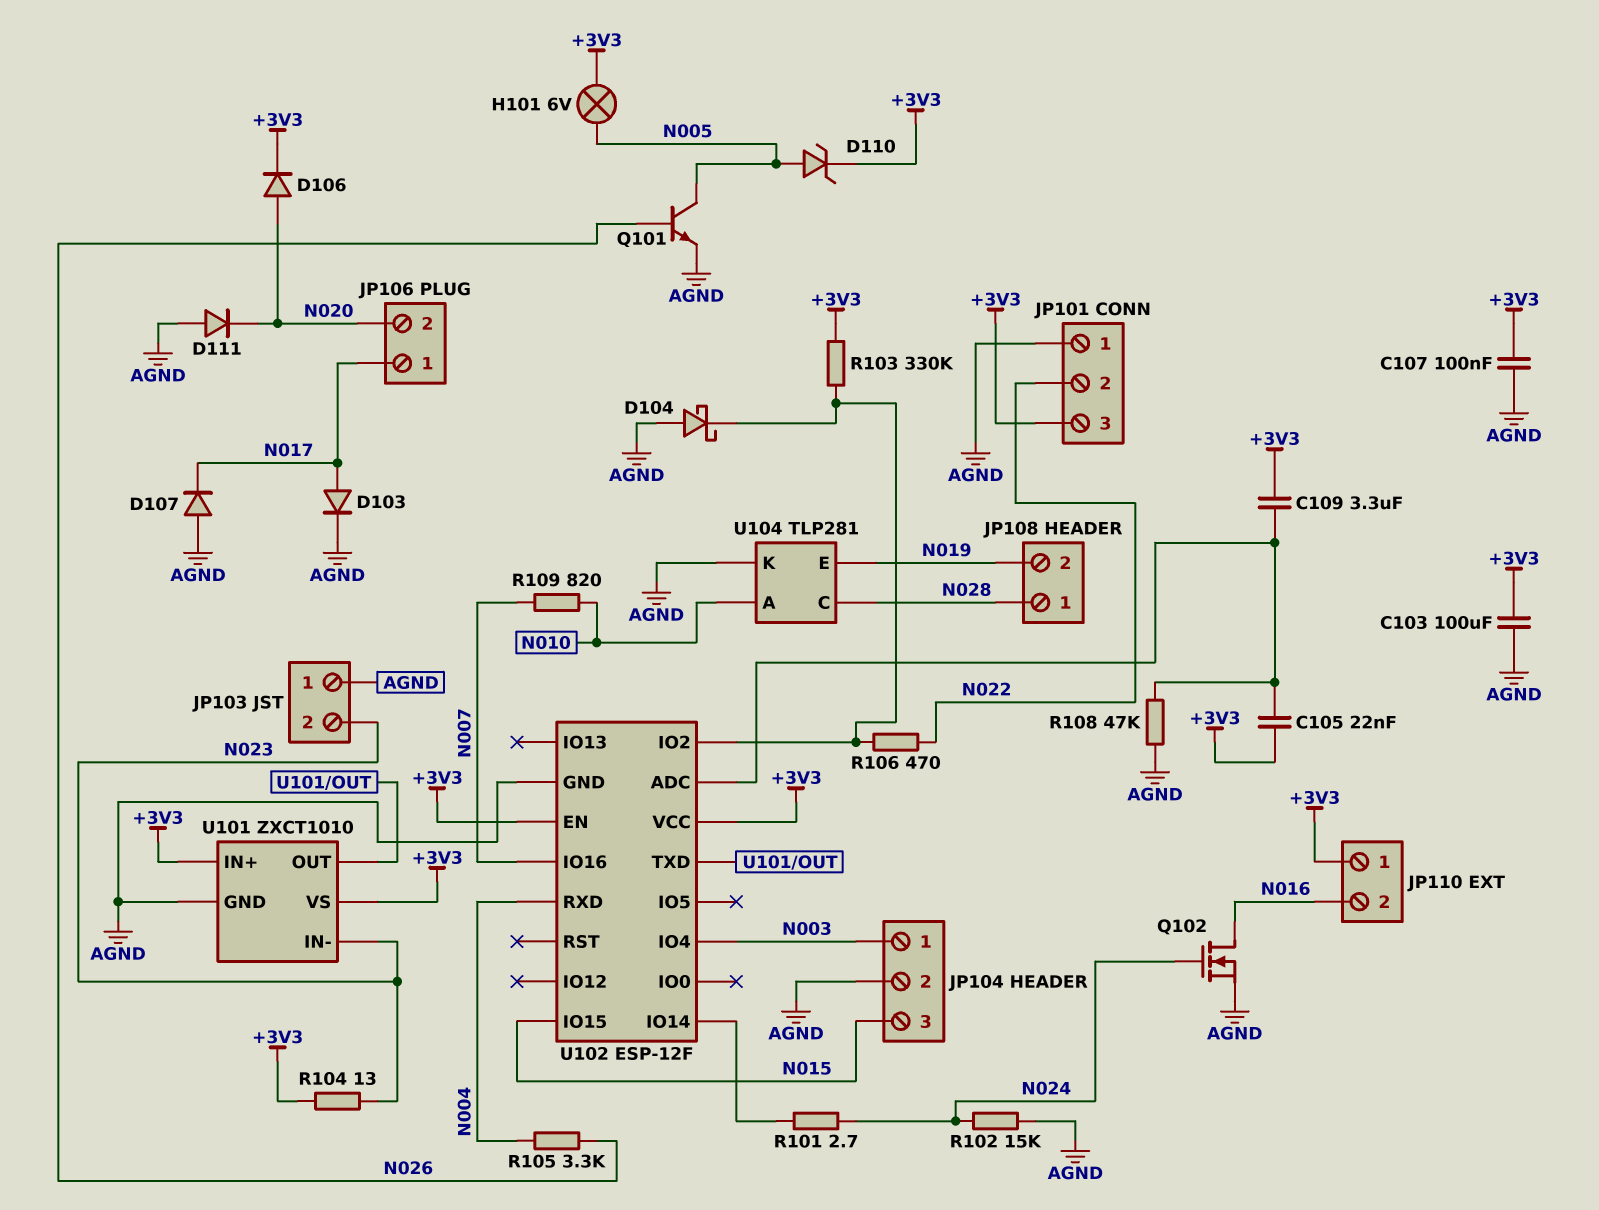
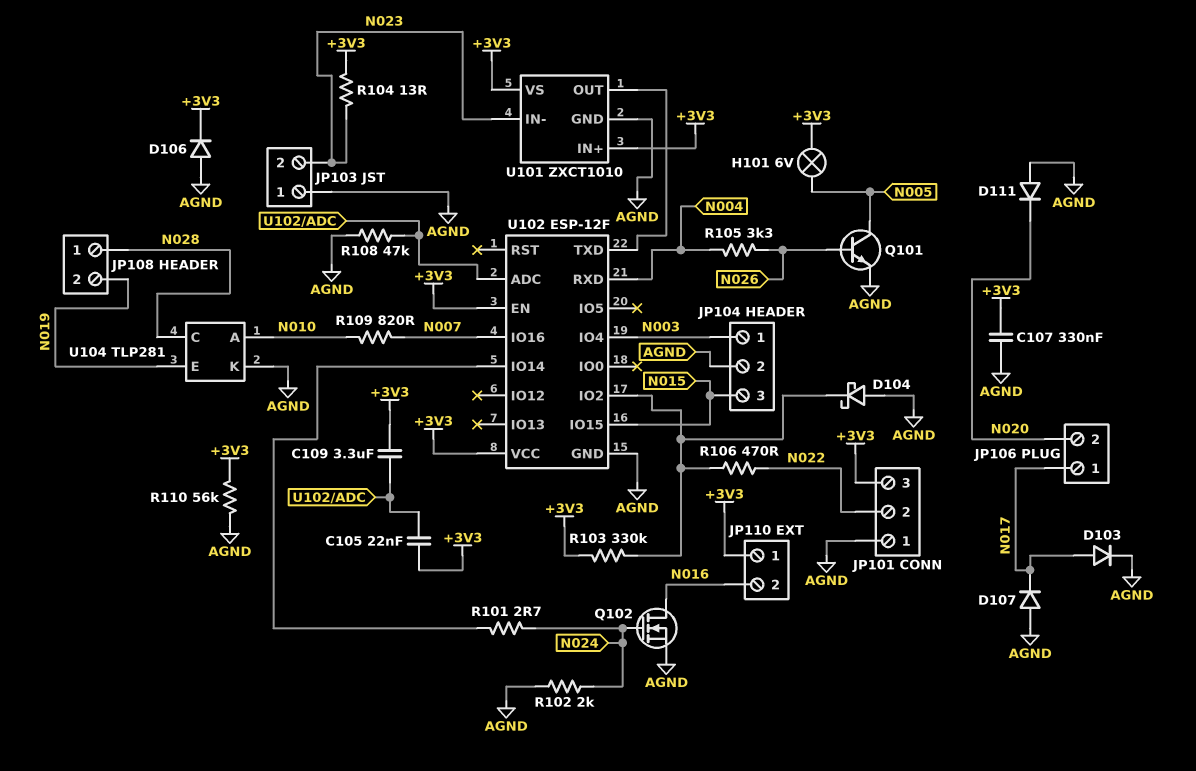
C103: 100uF (+3V3, AGND) -> none
C107: 100nF (+3V3, AGND) -> 330nF (+3V3, AGND)
D106: diode (A N020, K +3V3) -> diode (A AGND, K +3V3)
D110: zener (A N005, K +3V3) -> none
R102: 15k (AGND, N024) -> 2k (AGND, N024)
R110: none -> 56k (+3V3, AGND)

